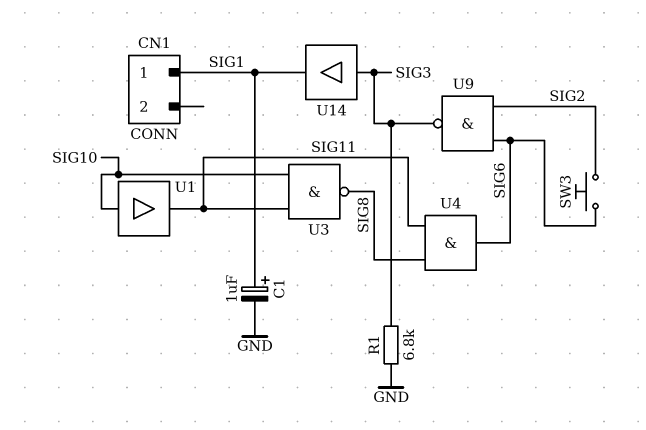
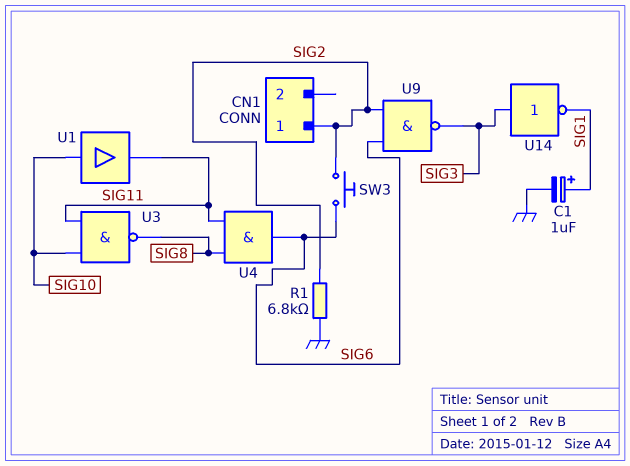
CN1 pin 1: SIG1 -> SIG2
R1: 6.8k (GND, SIG3) -> 6.8k (GND, SIG2)
U14: buffer (in SIG3, out SIG1) -> NOT (in SIG3, out SIG1)

